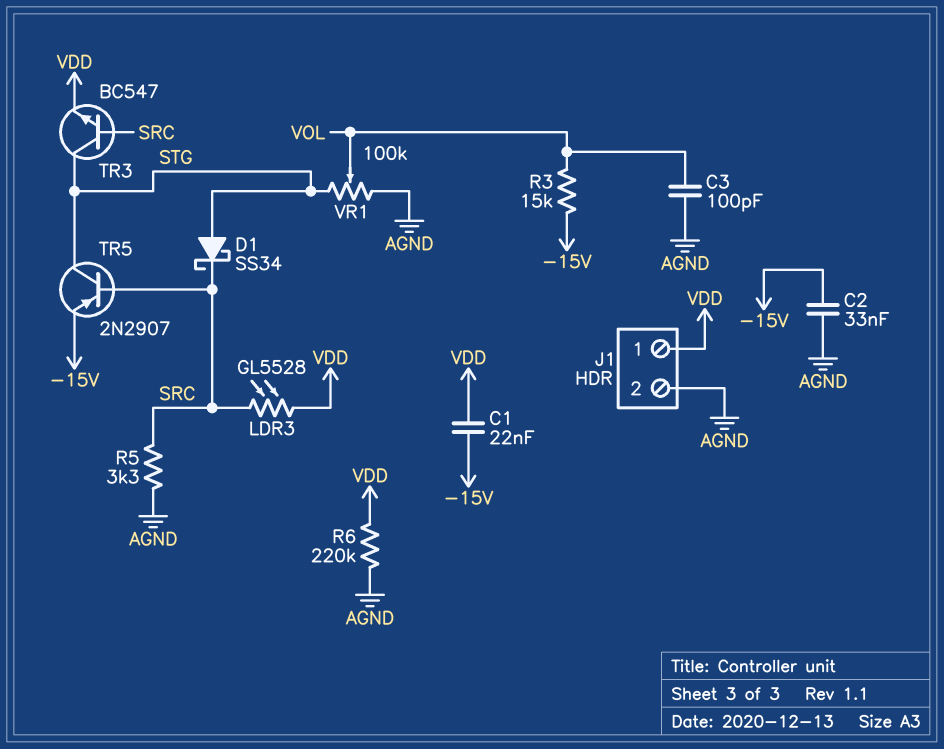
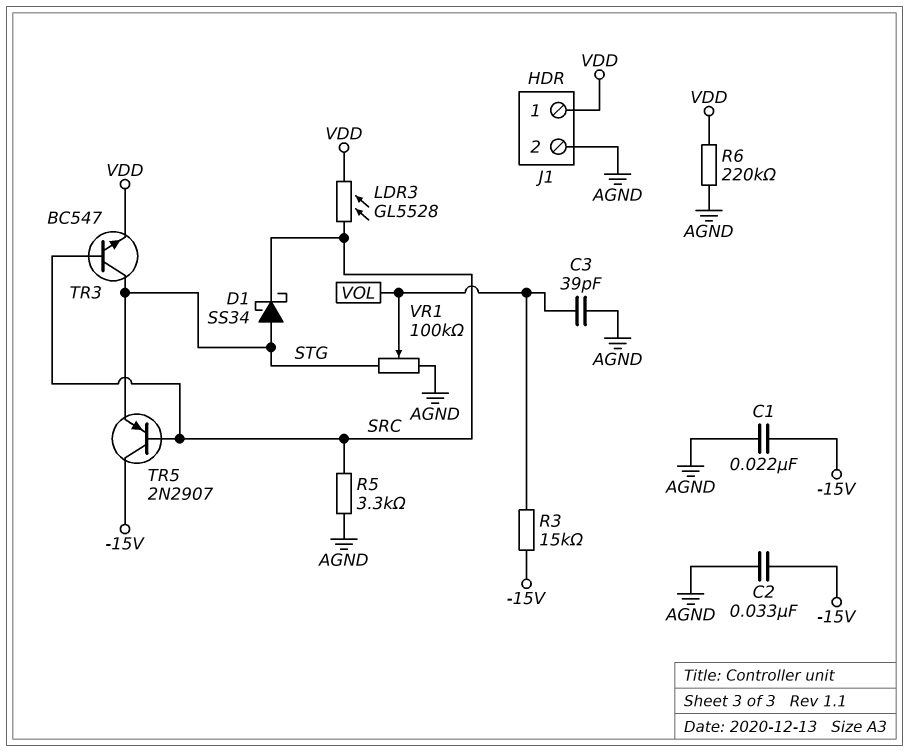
C1: 22nF (-15V, VDD) -> 22nF (-15V, AGND)
C3: 100pF (AGND, VOL) -> 39pF (AGND, VOL)
TR5: PNP 2N2907 (B SRC, C STG, E -15V) -> PNP 2N2907 (B SRC, C -15V, E STG)

